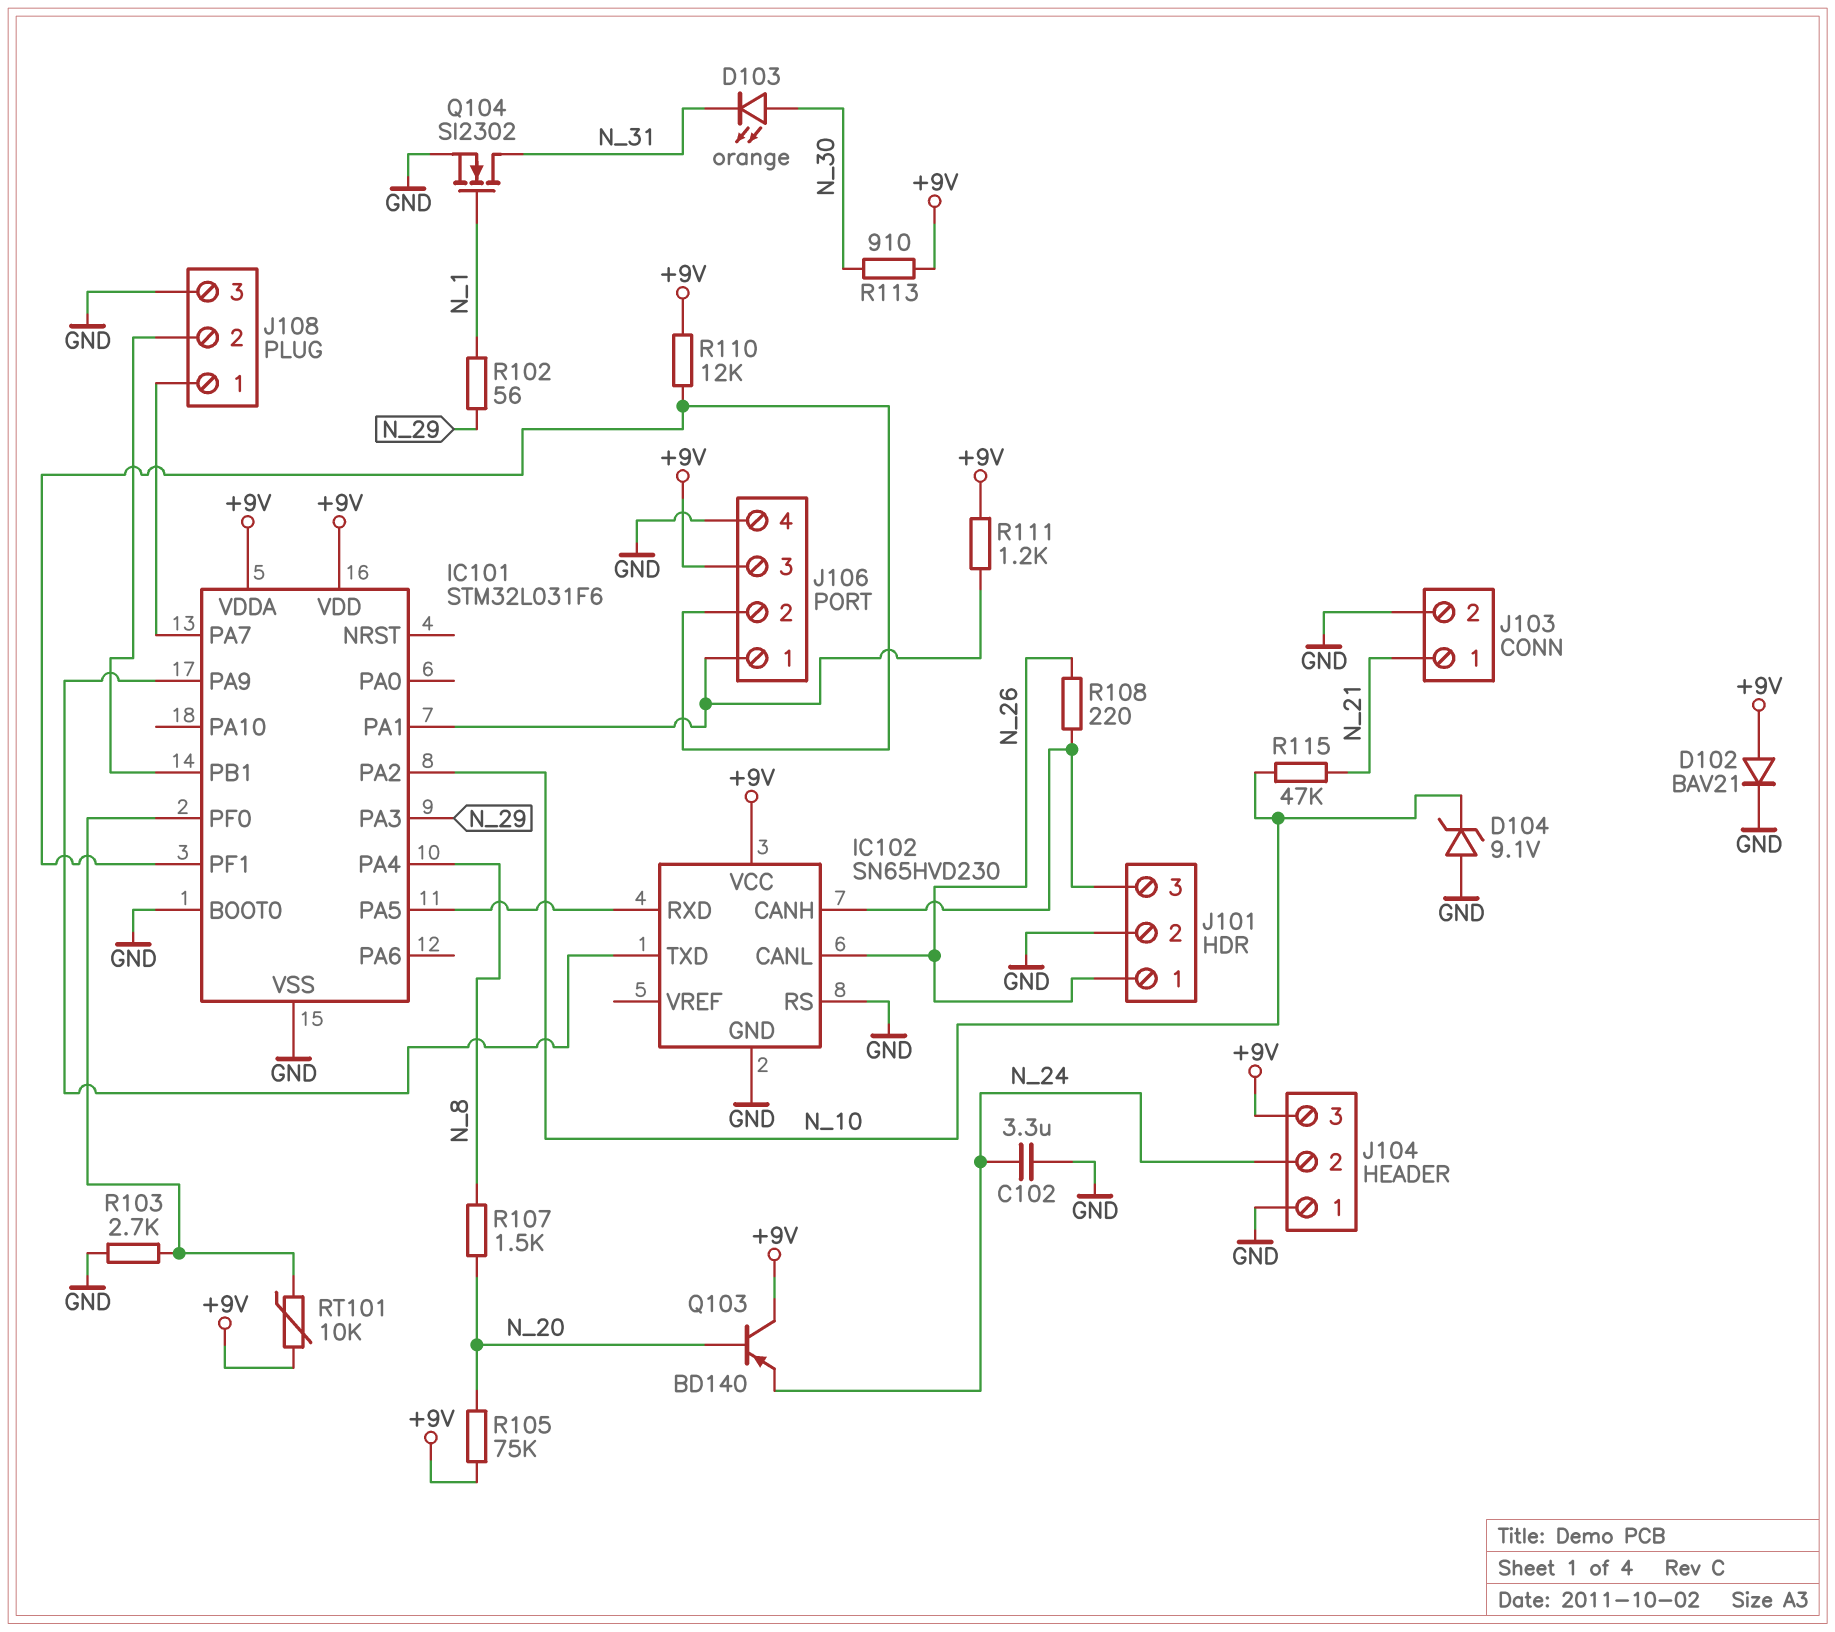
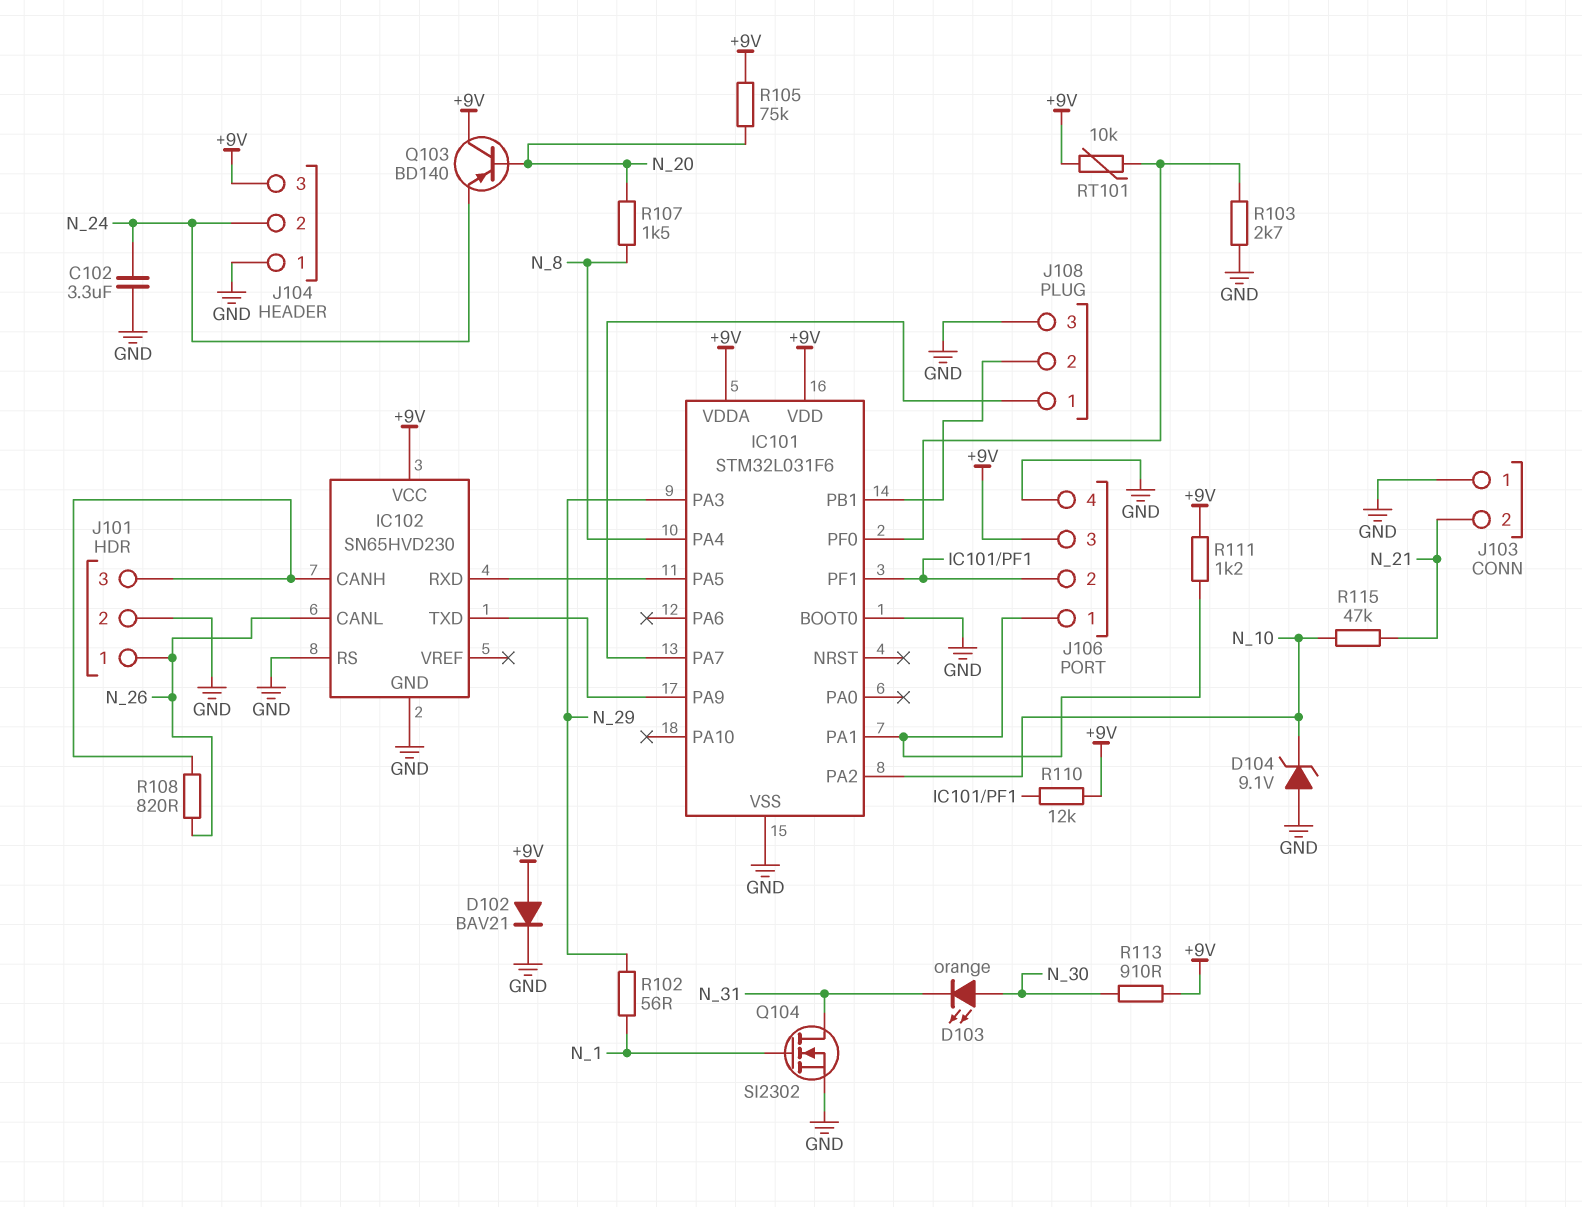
J103 pin 1: N_21 -> GND
J103 pin 2: GND -> N_21
R108: 220 (IC102/CANH, N_26) -> 820 (IC102/CANH, N_26)

